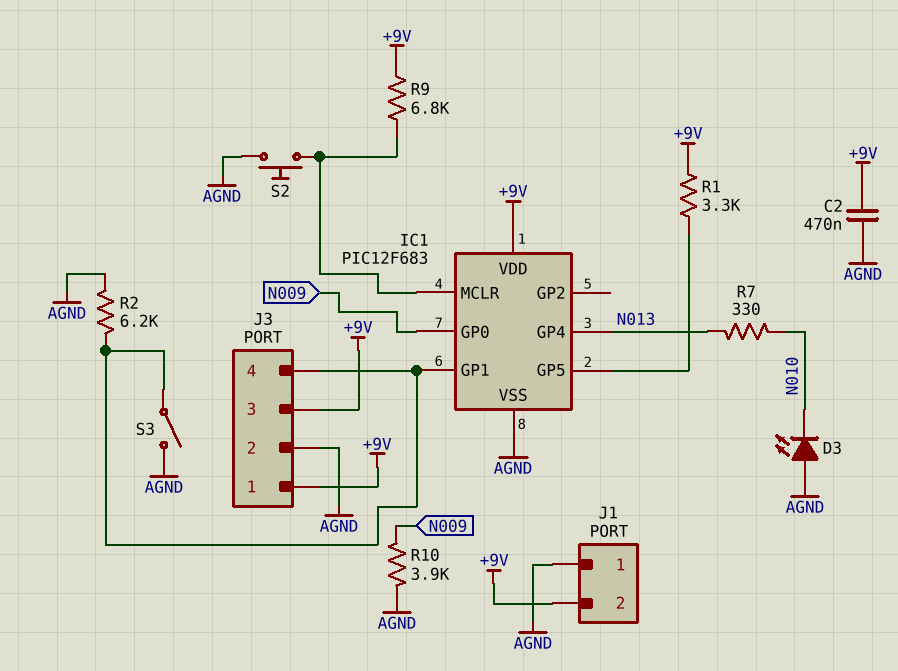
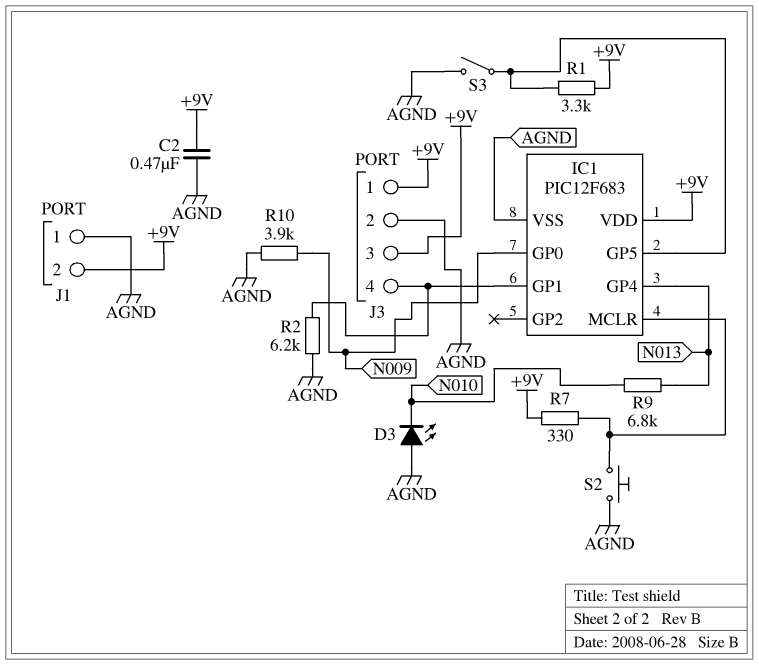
R7: 330 (N010, N013) -> 330 (+9V, IC1/MCLR)
R9: 6.8k (+9V, IC1/MCLR) -> 6.8k (N010, N013)
S3: switch (AGND, IC1/GP1) -> switch (AGND, IC1/GP5)

